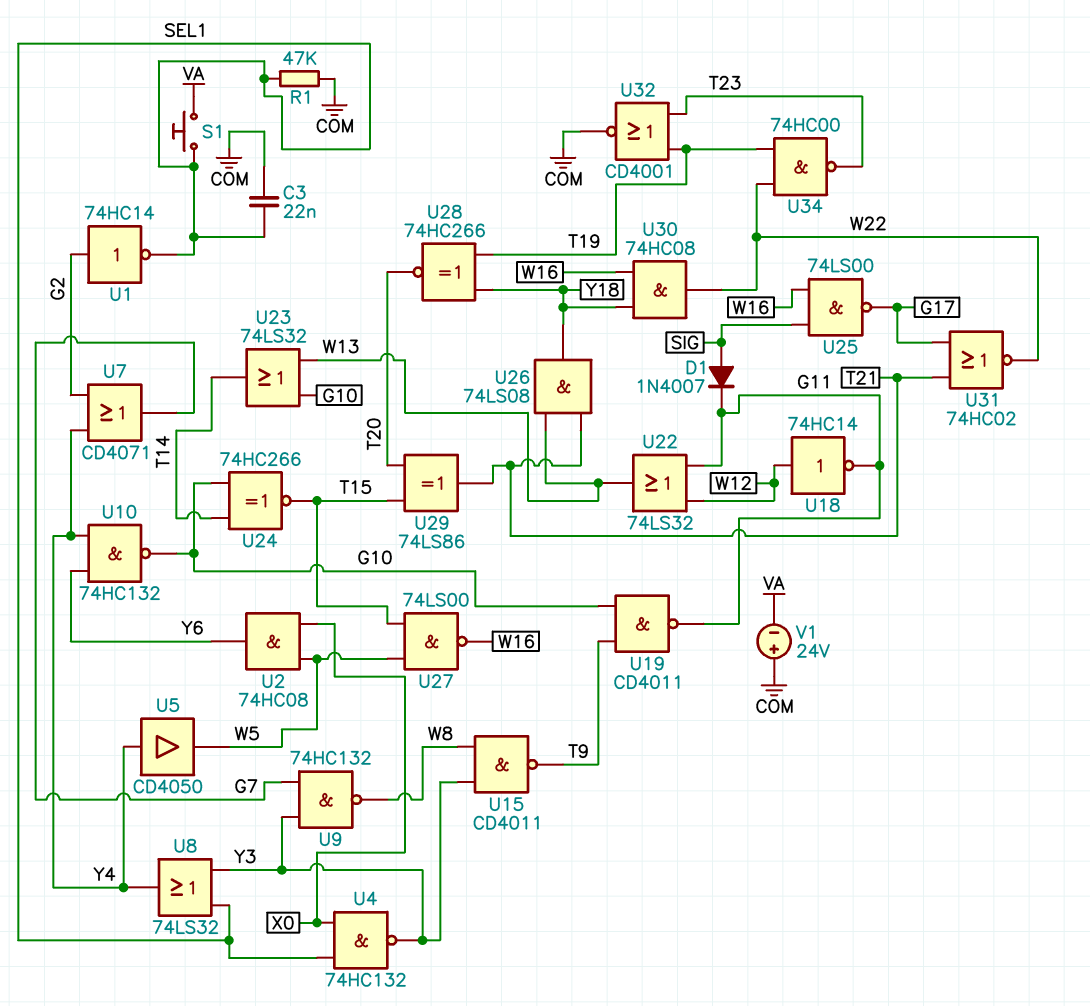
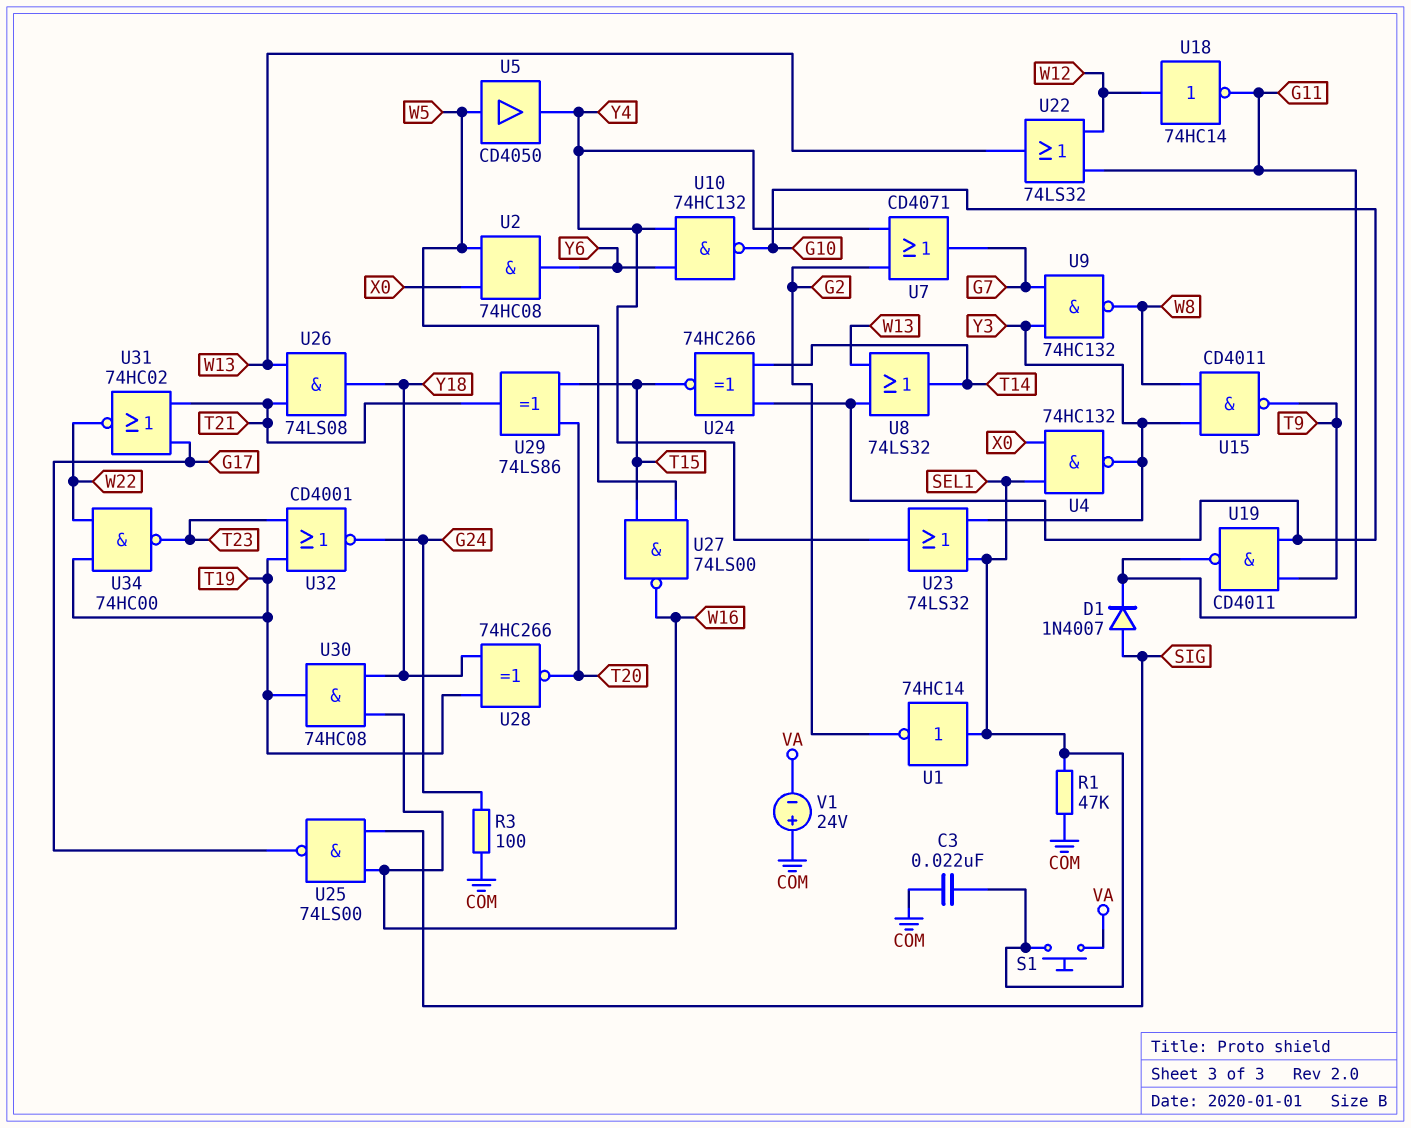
R3: none -> 100 (COM, G24)
U1: NOT 74HC14 (in G2, out SEL1) -> NOT 74HC14 (in SEL1, out G2)
U5: buffer CD4050 (in Y4, out W5) -> buffer CD4050 (in W5, out Y4)
U8: OR 74LS32 (in SEL1, in Y3, out Y4) -> OR 74LS32 (in G10, in W13, out T14)
U23: OR 74LS32 (in G10, in W13, out T14) -> OR 74LS32 (in SEL1, in Y3, out Y4)
U30: AND 74HC08 (in W16, in Y18, out W22) -> AND 74HC08 (in W16, in Y18, out T19)
U32: NOR CD4001 (in T19, in T23, out COM) -> NOR CD4001 (in T19, in T23, out G24)

